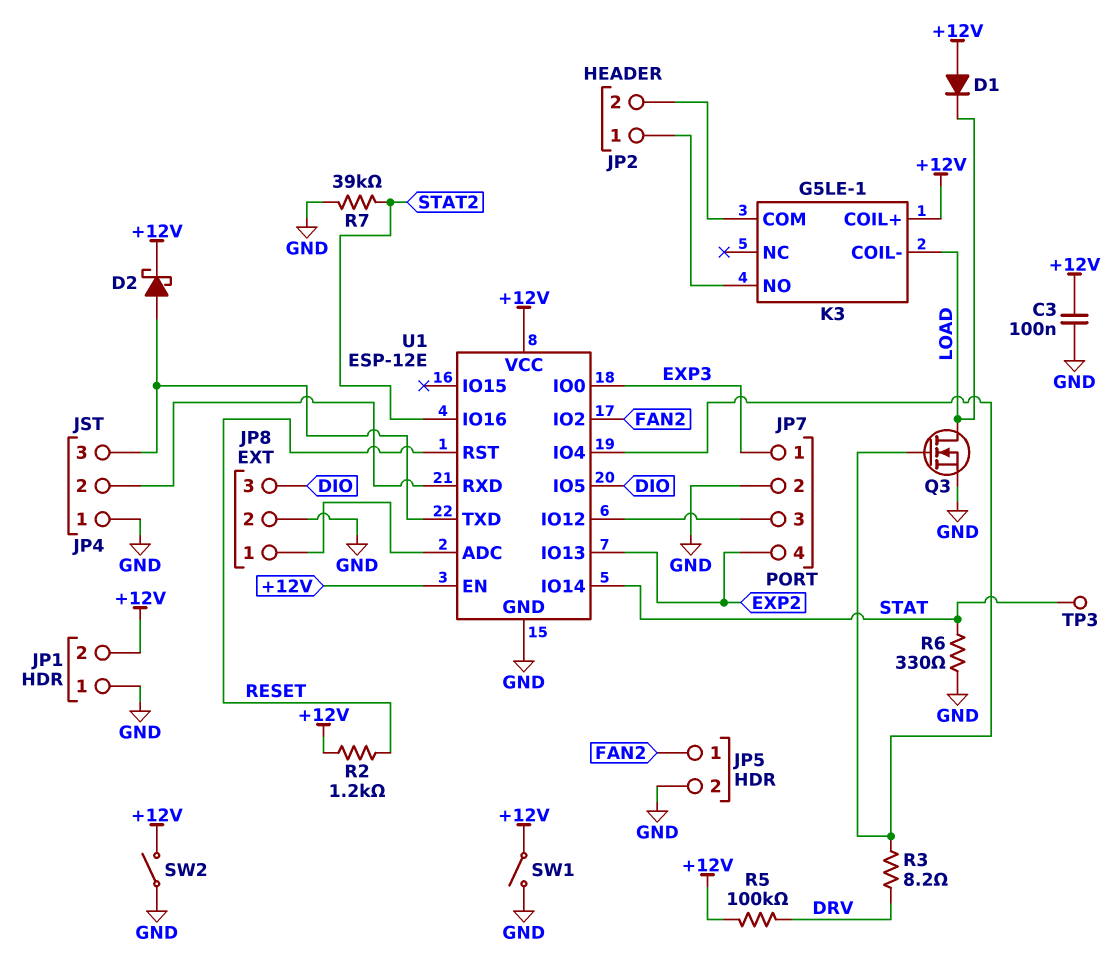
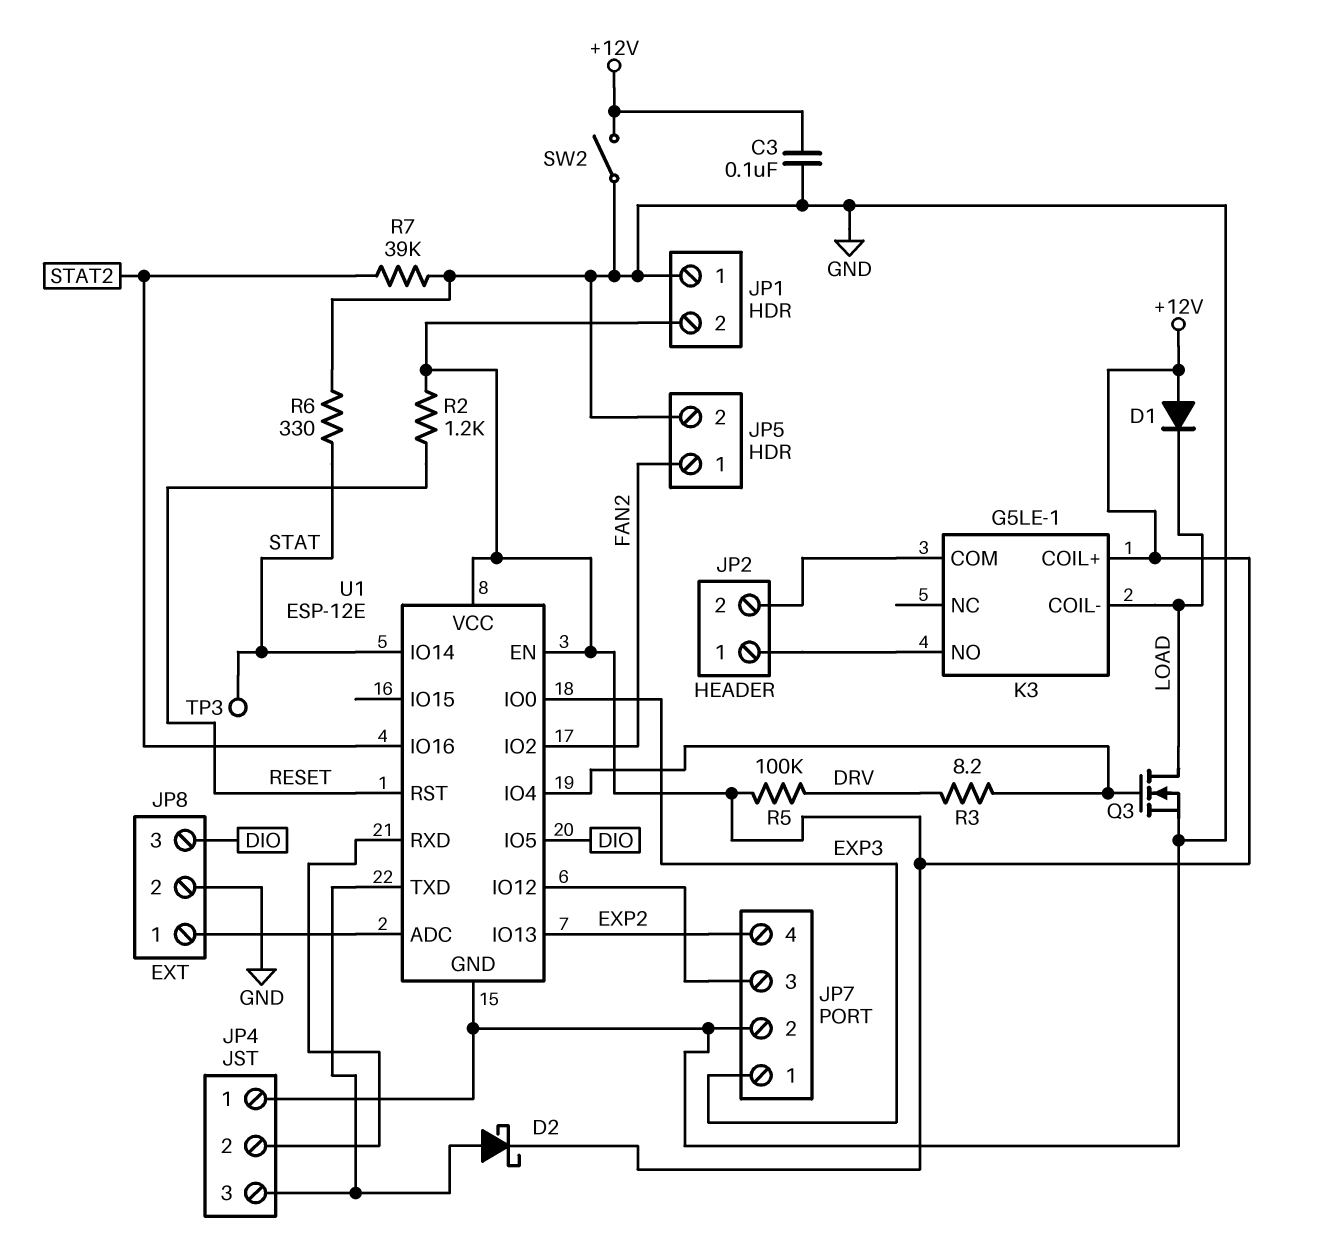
SW1: switch (+12V, GND) -> none

